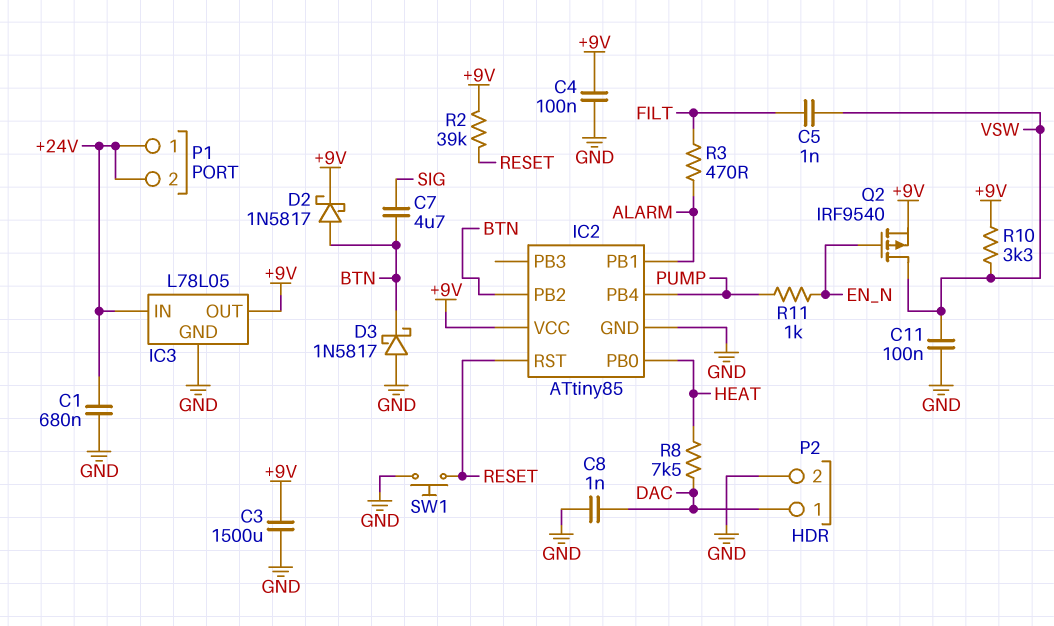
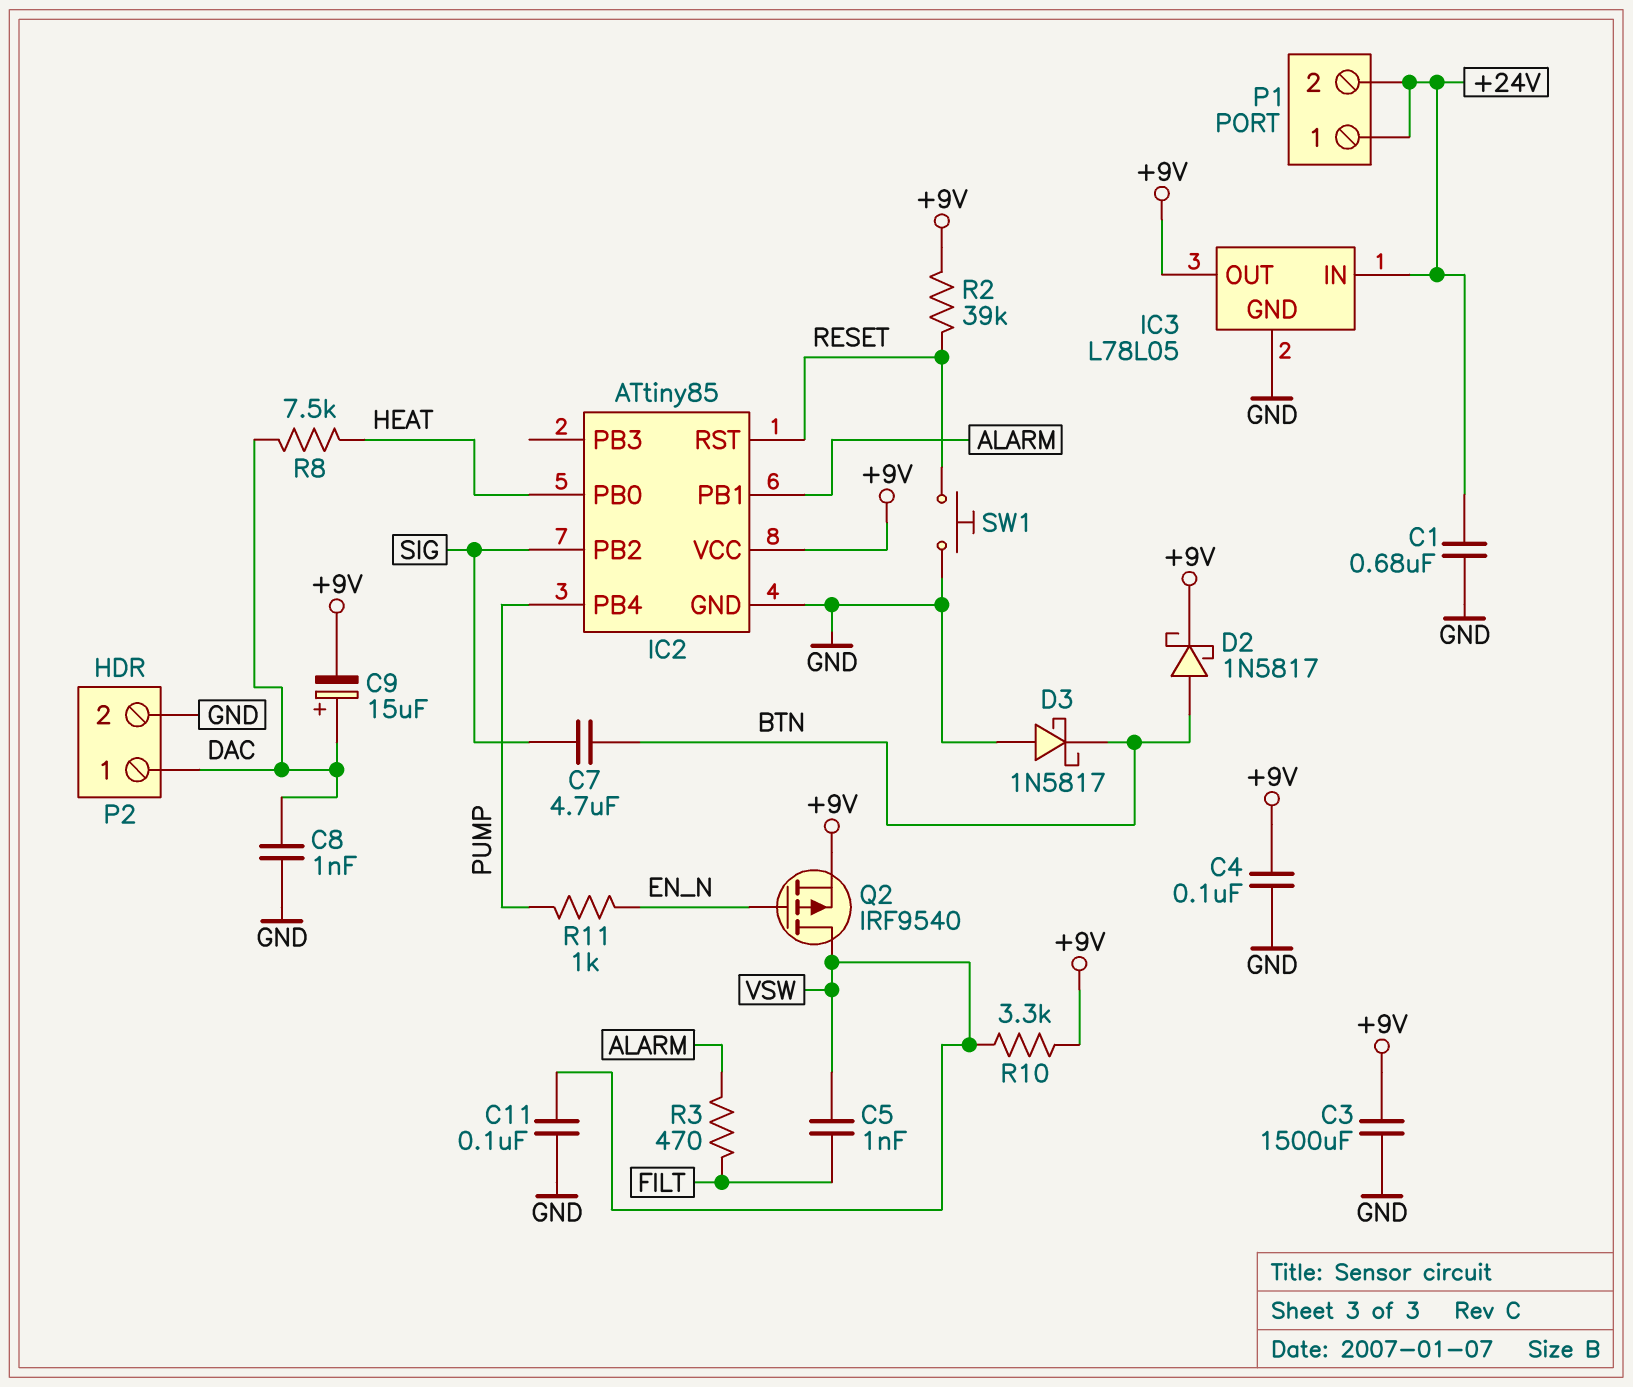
C9: none -> 15uF (plus DAC, minus +9V)
IC2 pin PB2: BTN -> SIG

